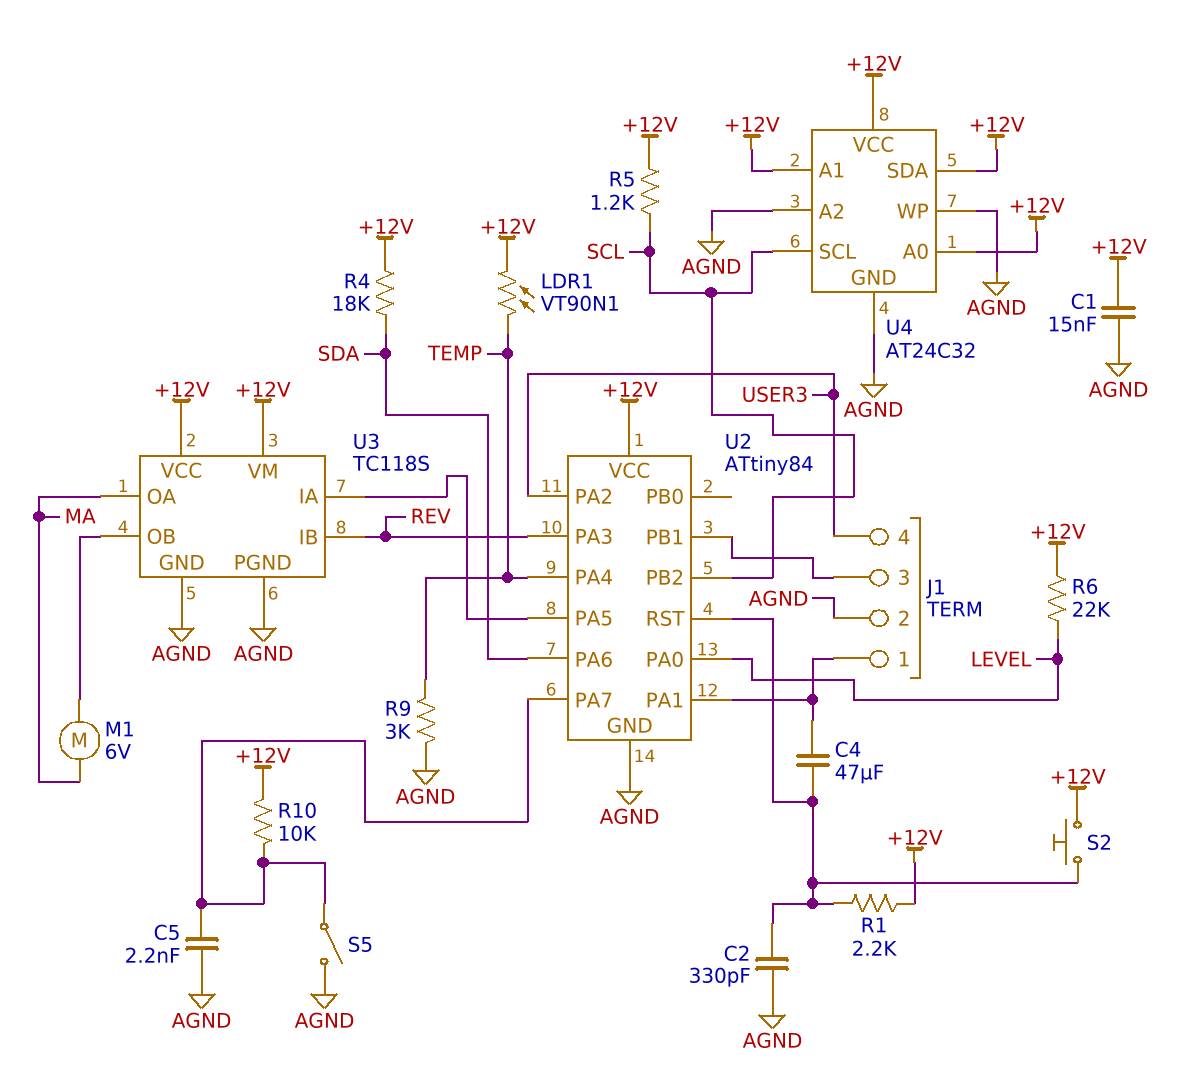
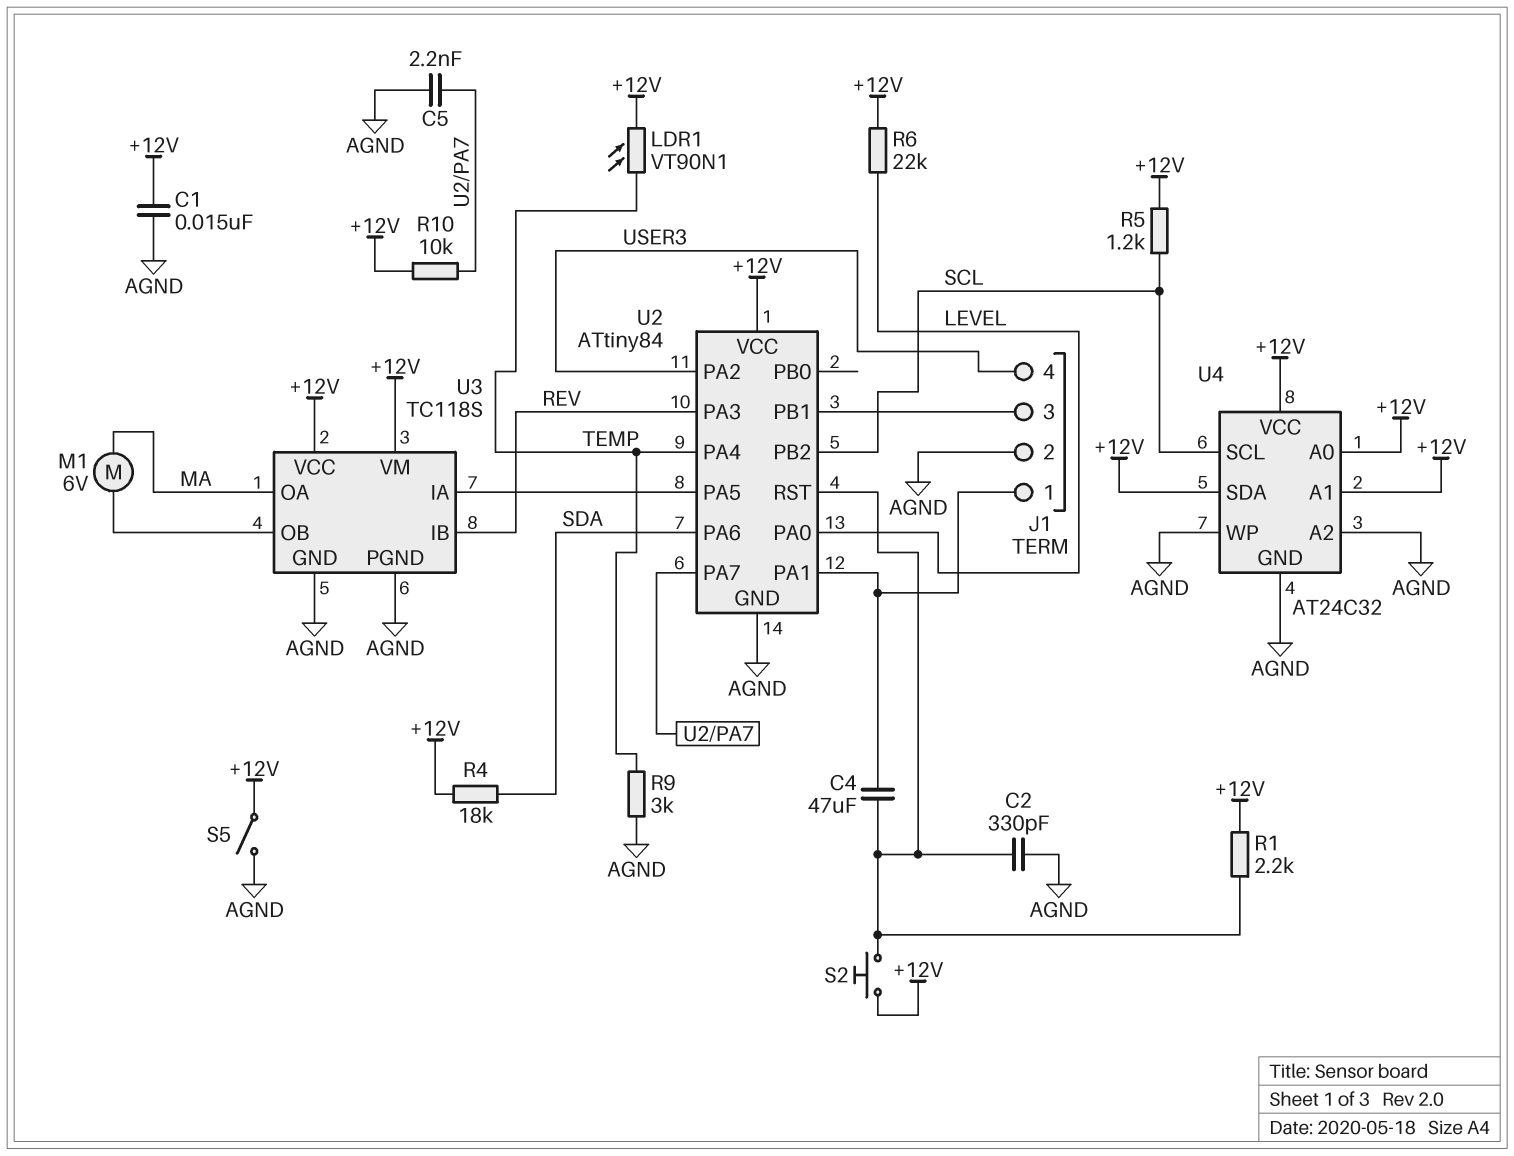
S5: switch (AGND, U2/PA7) -> switch (+12V, AGND)

